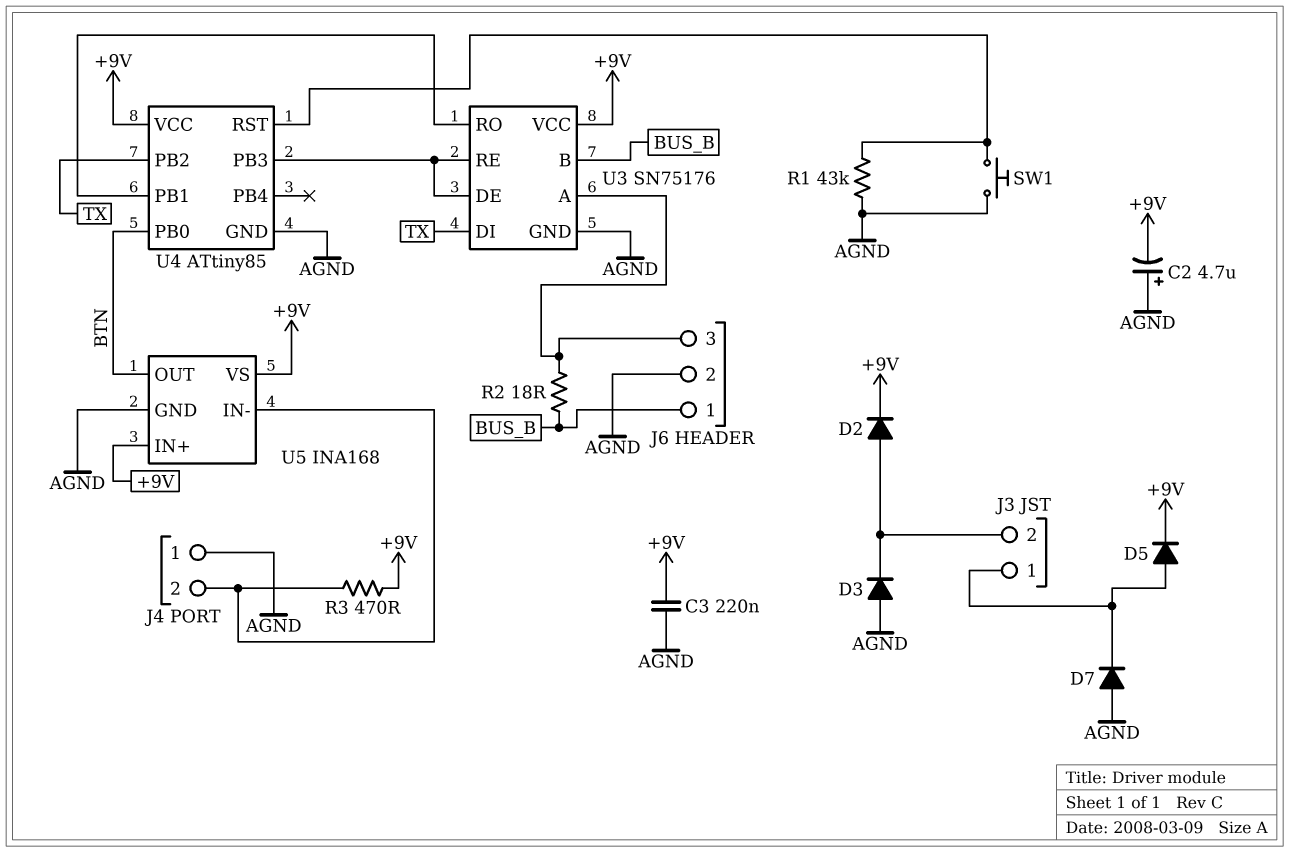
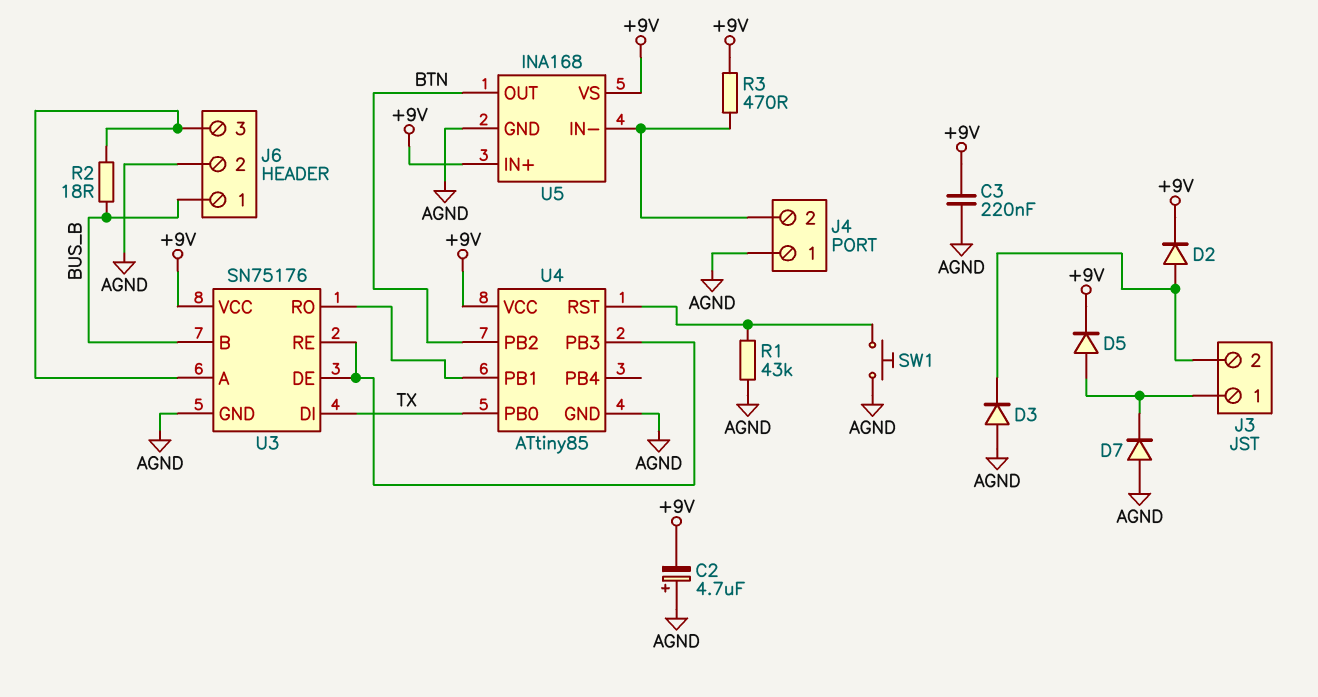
U4 pin PB0: BTN -> TX
U4 pin PB2: TX -> BTN

